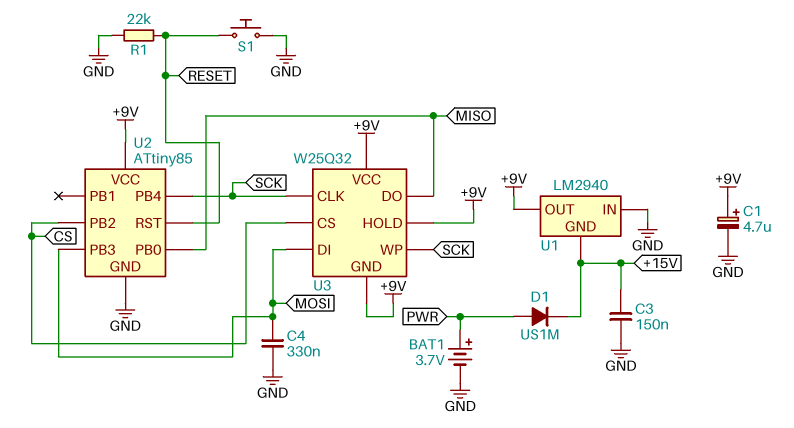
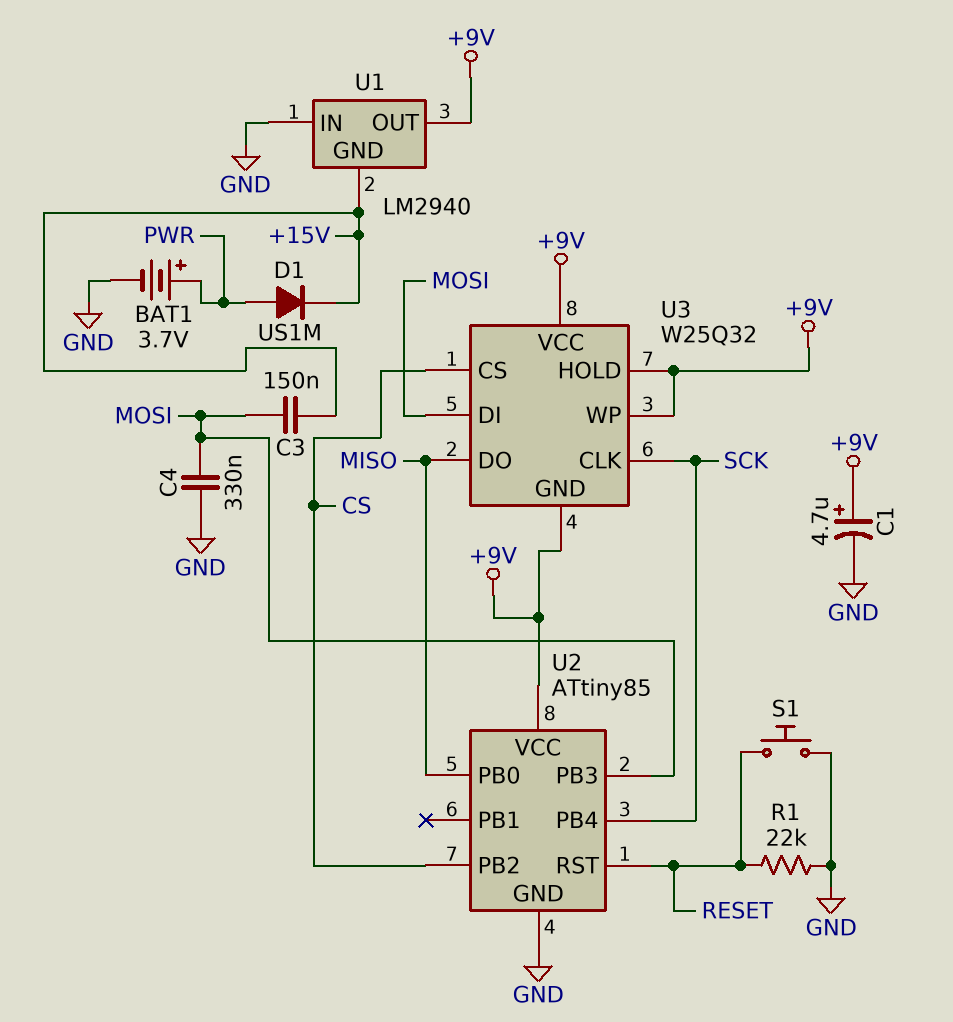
C3: 150nF (+15V, GND) -> 150nF (+15V, MOSI)
U3 pin WP: SCK -> +9V

